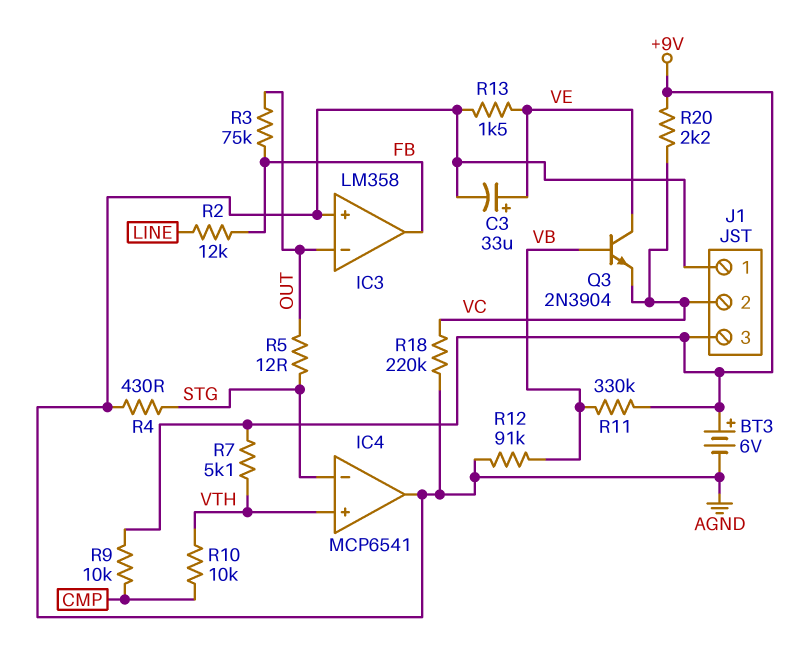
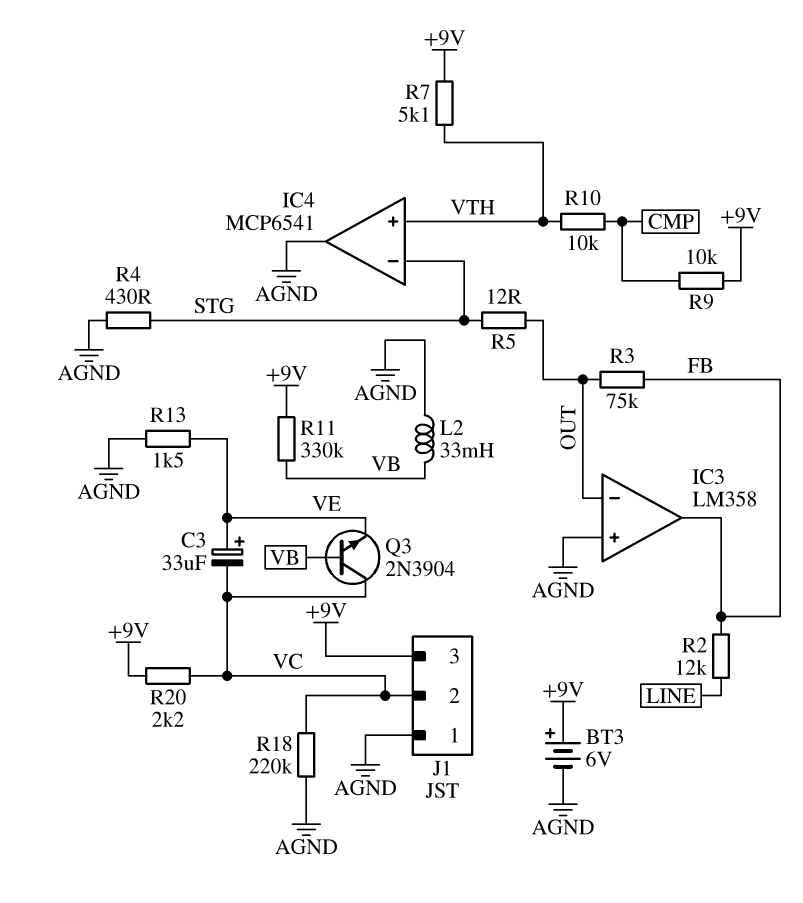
C3: 33uF (plus VE, minus AGND) -> 33uF (plus VE, minus VC)
L2: none -> 33mH (AGND, VB)
Q3: NPN 2N3904 (B VB, C VE, E VC) -> NPN 2N3904 (B VB, C VC, E VE)
R12: 91k (AGND, VB) -> none

